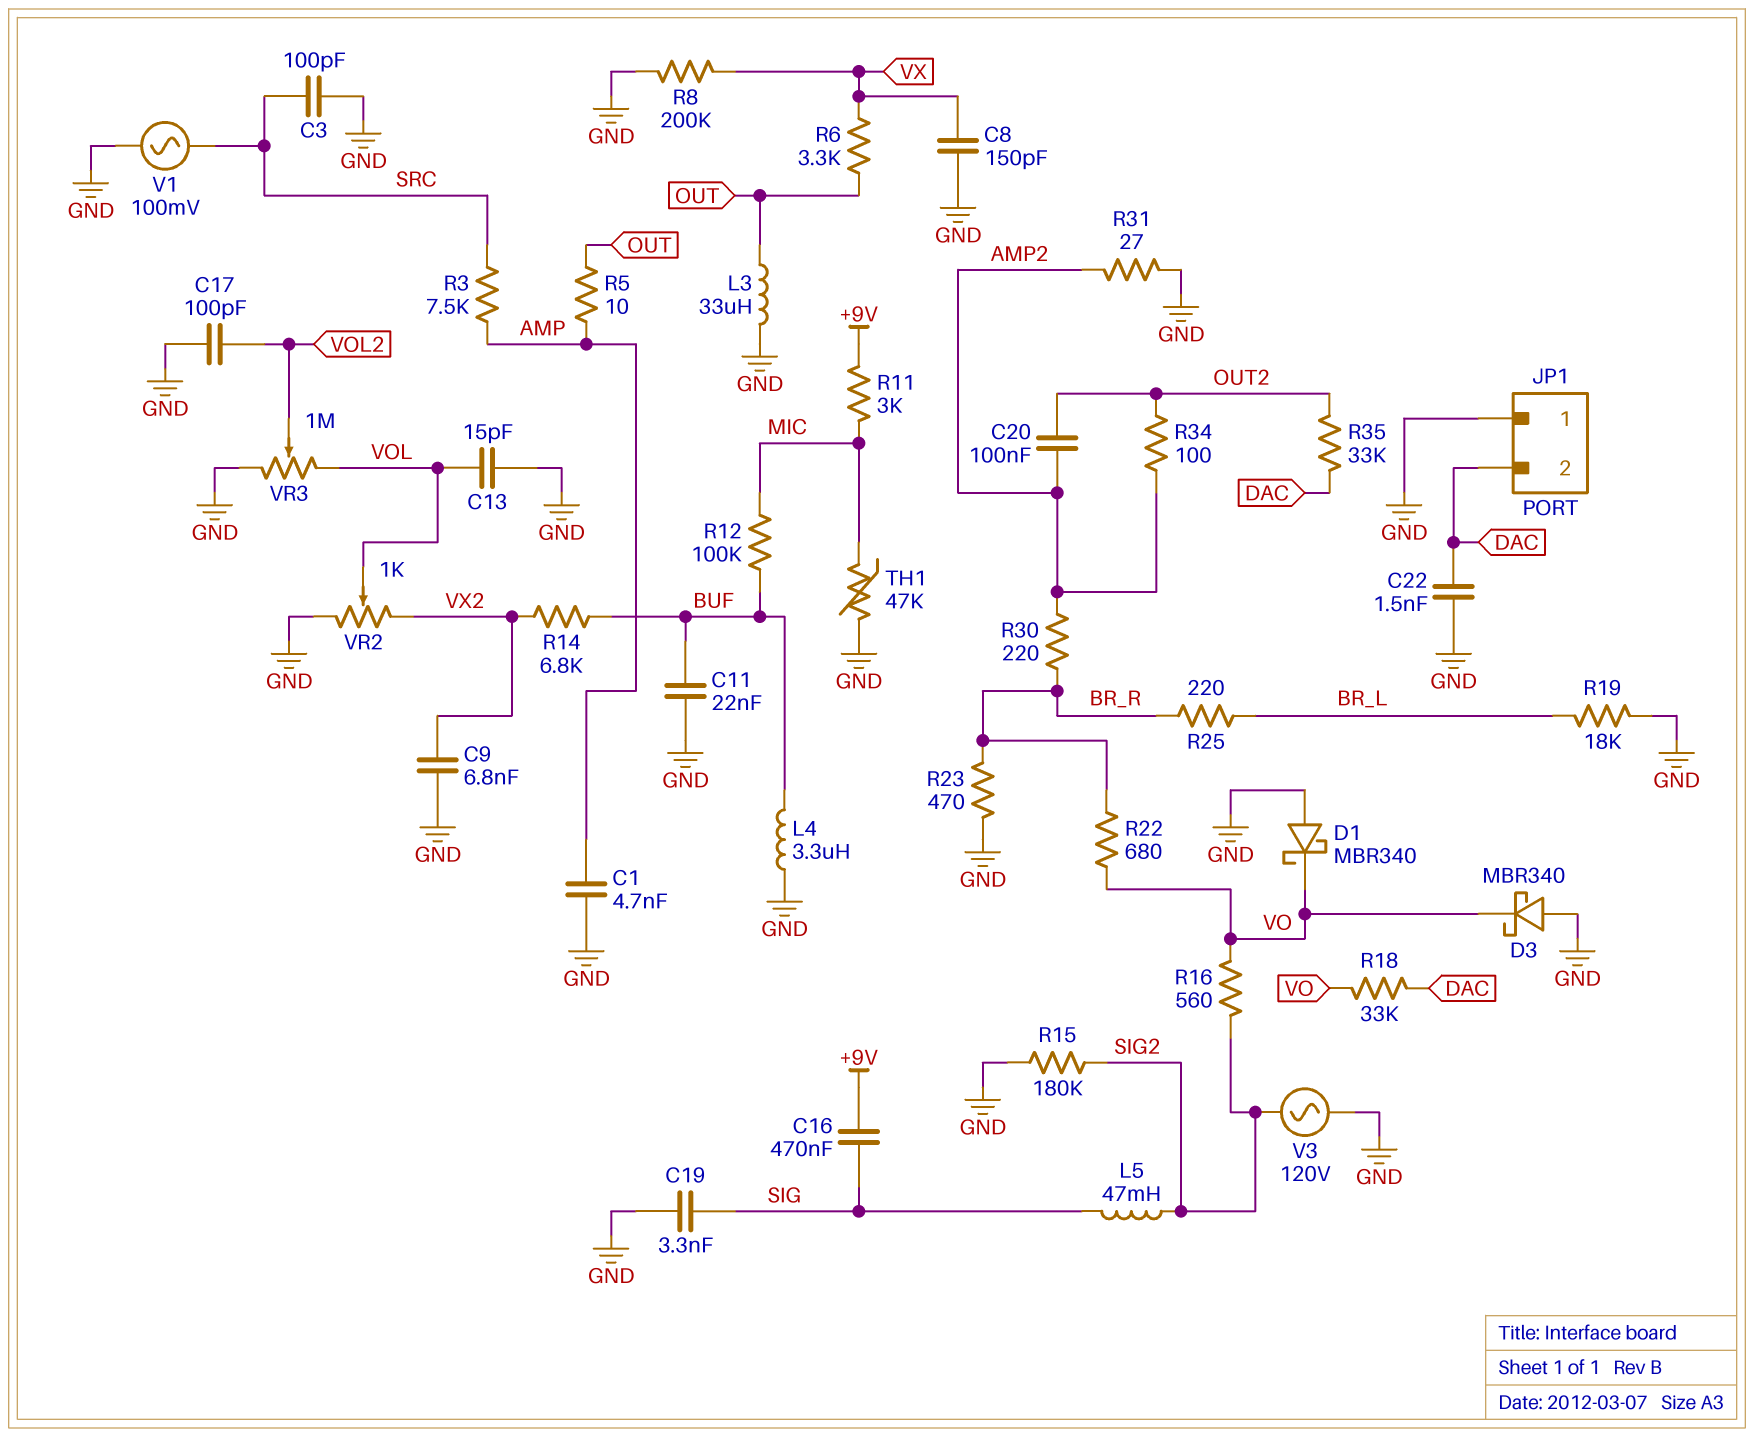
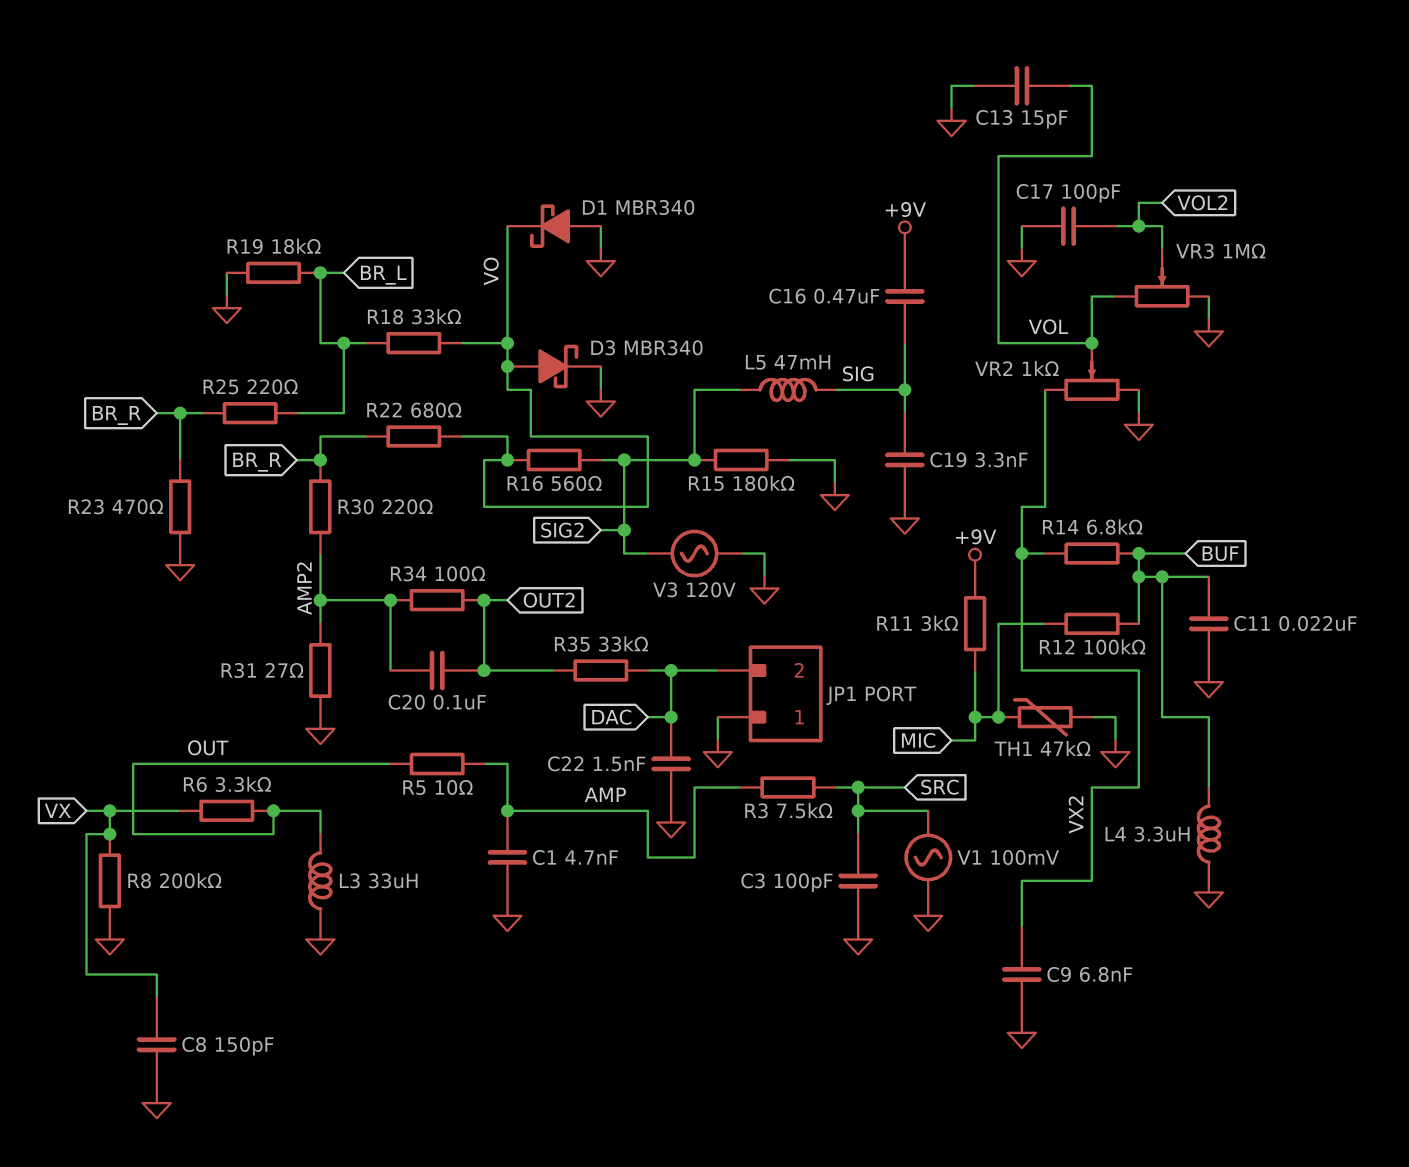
D3: schottky MBR340 (A GND, K VO) -> schottky MBR340 (A VO, K GND)
R18: 33k (DAC, VO) -> 33k (BR_L, VO)

